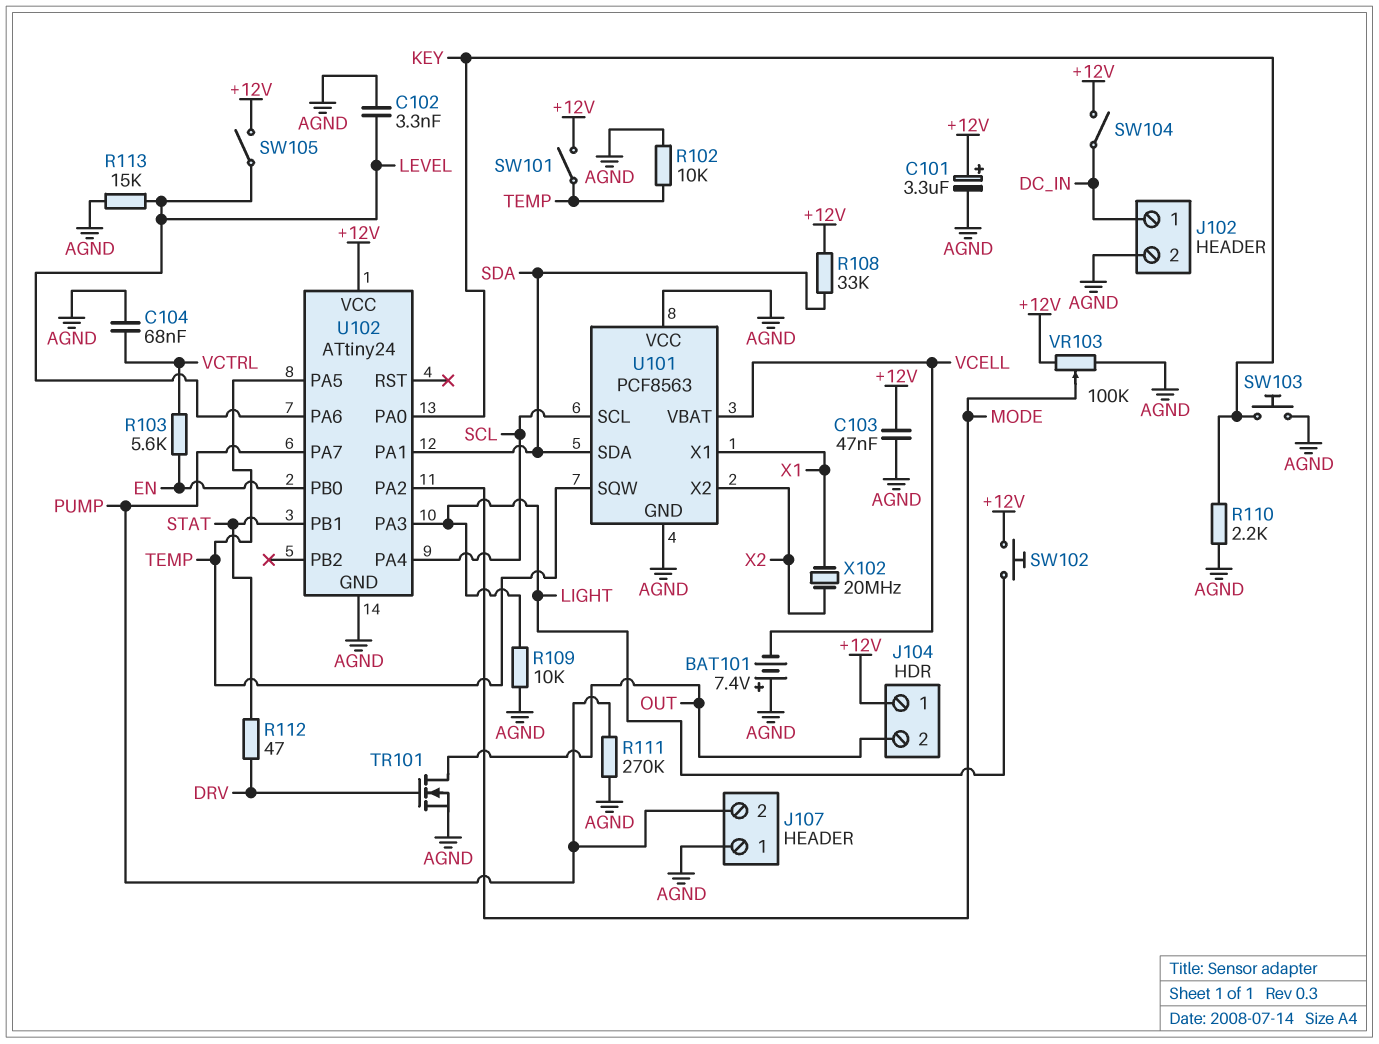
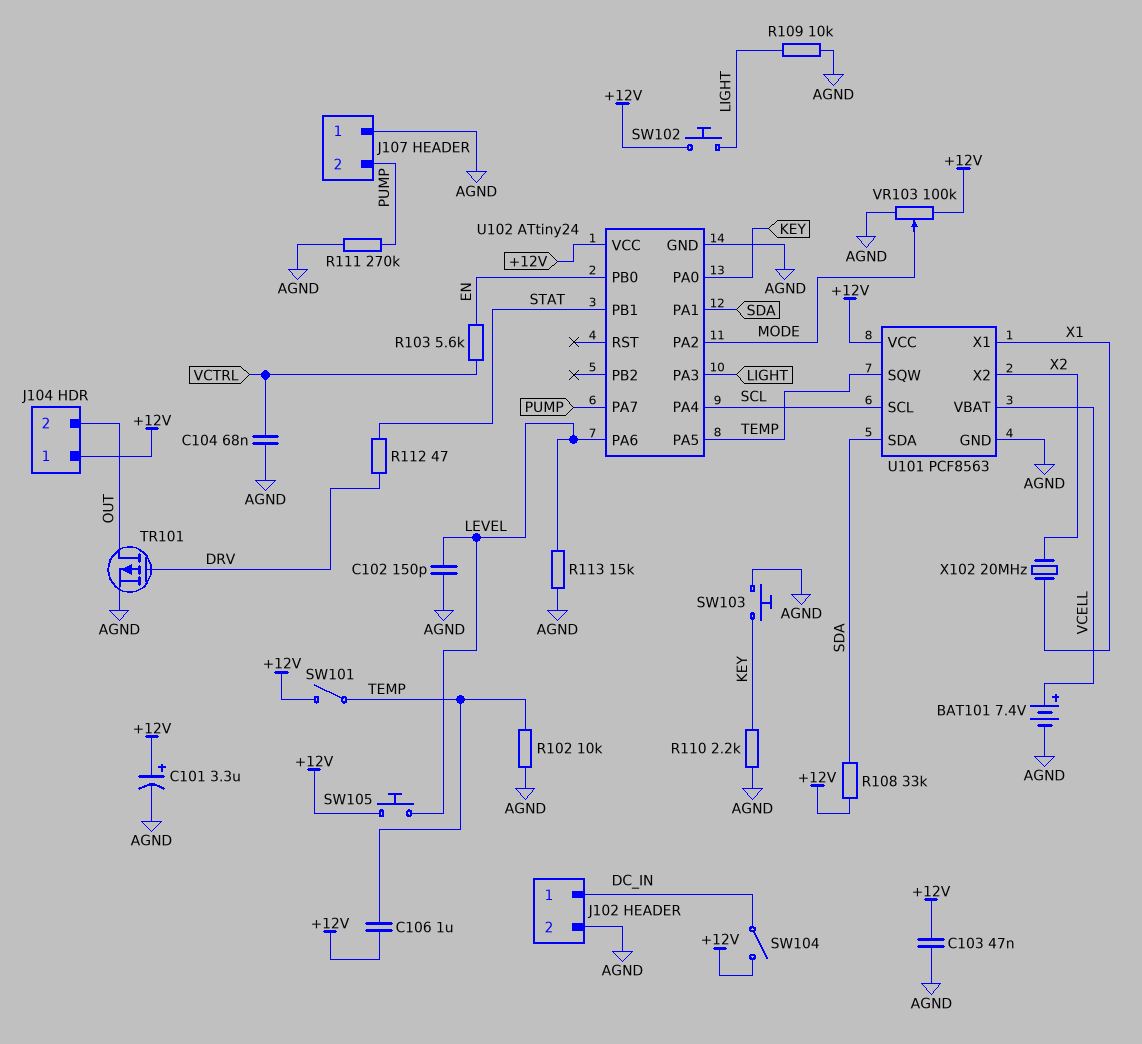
BAT101: 7.4V (plus AGND, minus VCELL) -> 7.4V (plus VCELL, minus AGND)
C102: 3.3nF (AGND, LEVEL) -> 150pF (AGND, LEVEL)
C106: none -> 1uF (+12V, TEMP)
SW105: switch (+12V, LEVEL) -> button (+12V, LEVEL)
TR101: NMOS (G DRV, D OUT, S AGND) -> PMOS (G DRV, D OUT, S AGND)
U101 pin VCC: AGND -> +12V

